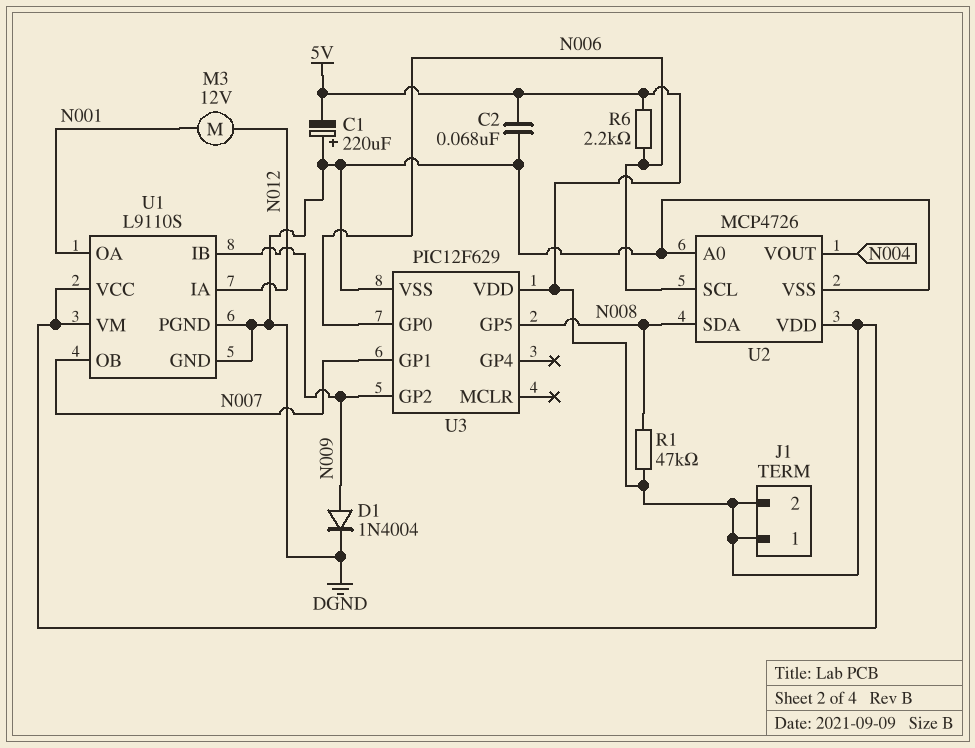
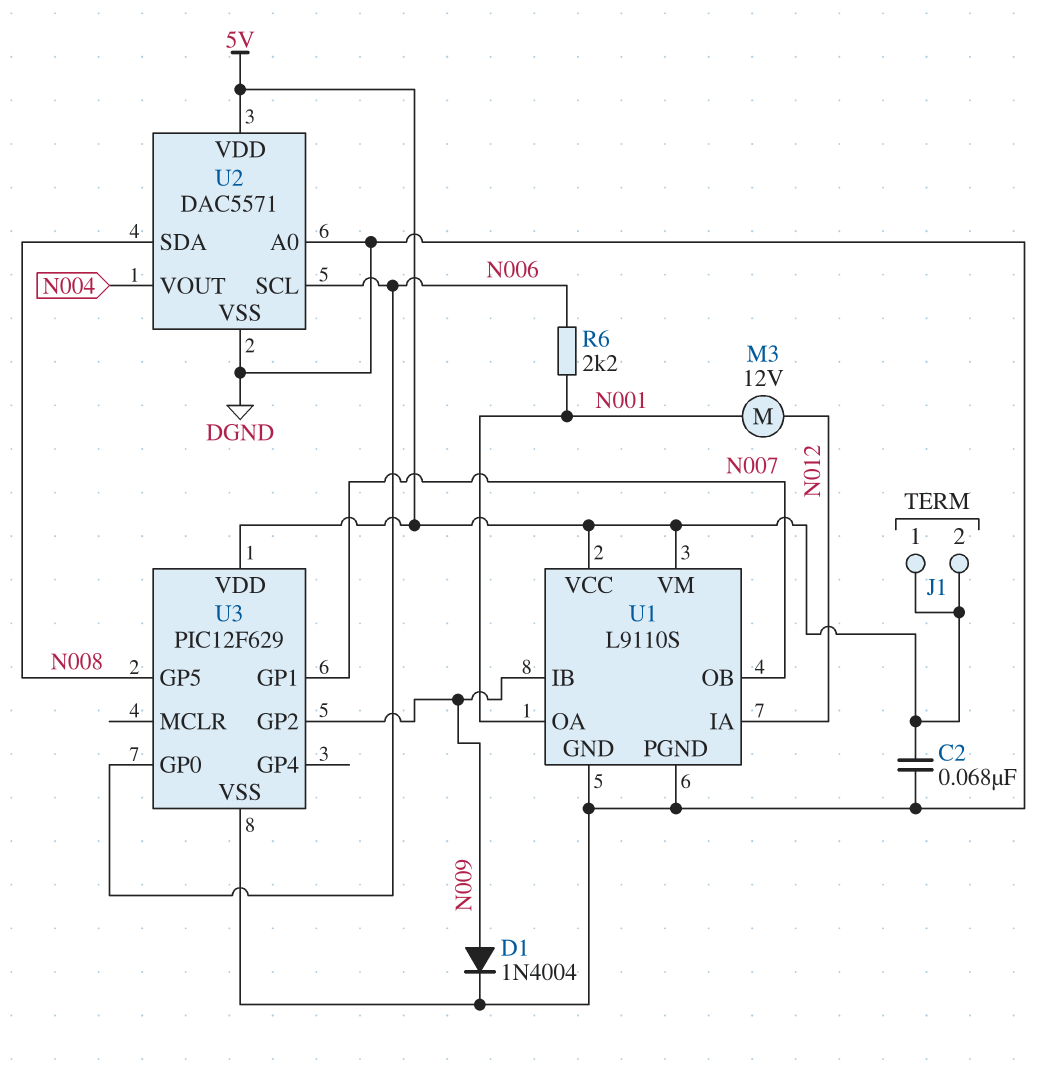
C1: 220uF (plus DGND, minus 5V) -> none
R1: 47k (5V, N008) -> none
R6: 2.2k (5V, N006) -> 2.2k (N001, N006)
U2: MCP4726 -> DAC5571

